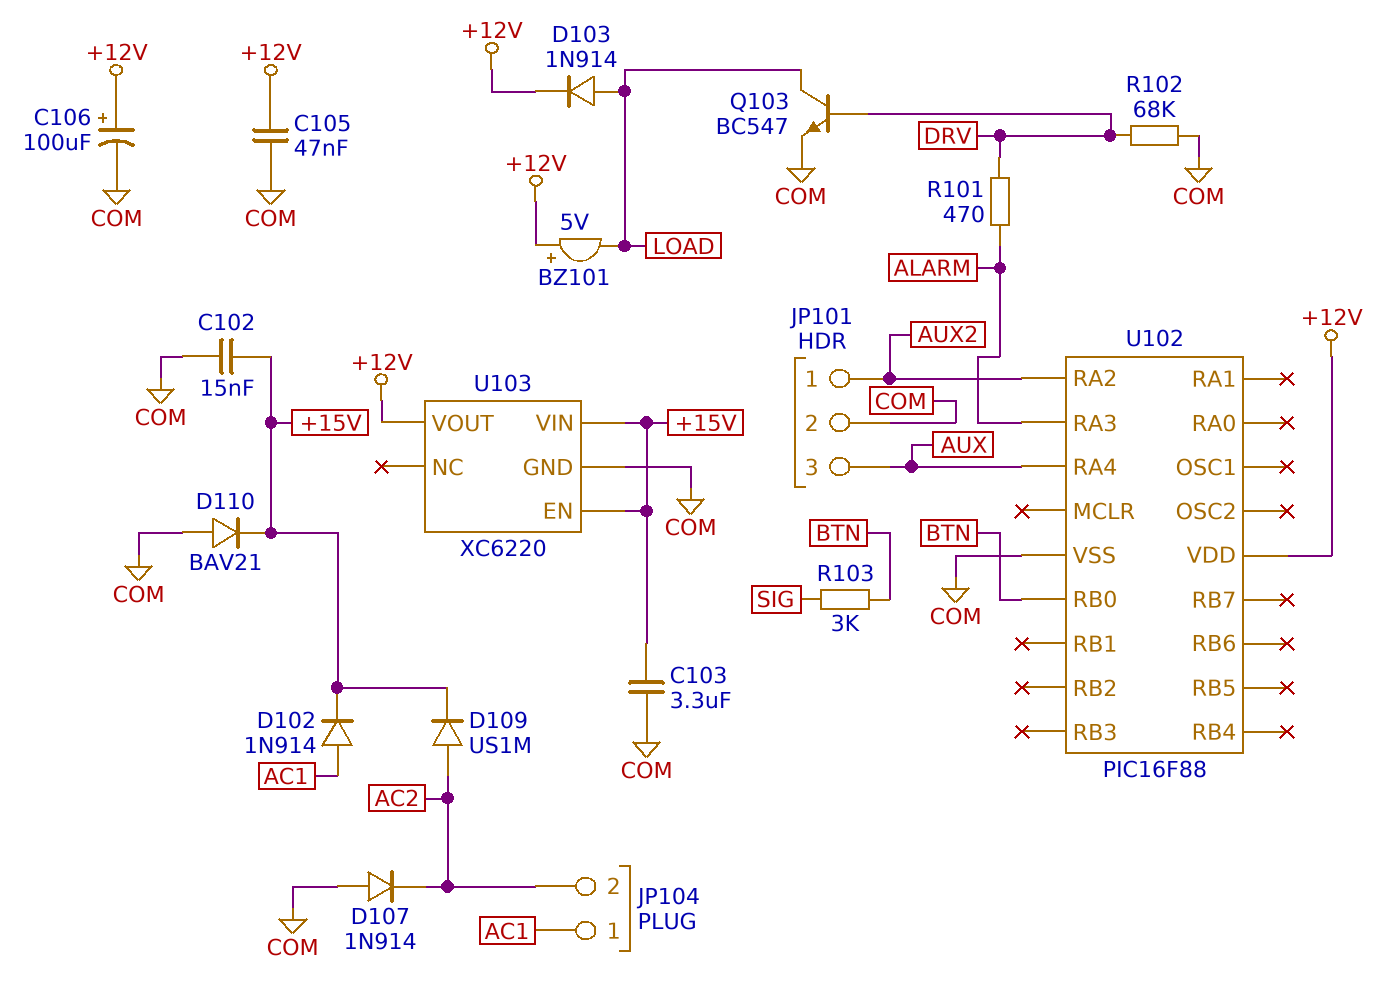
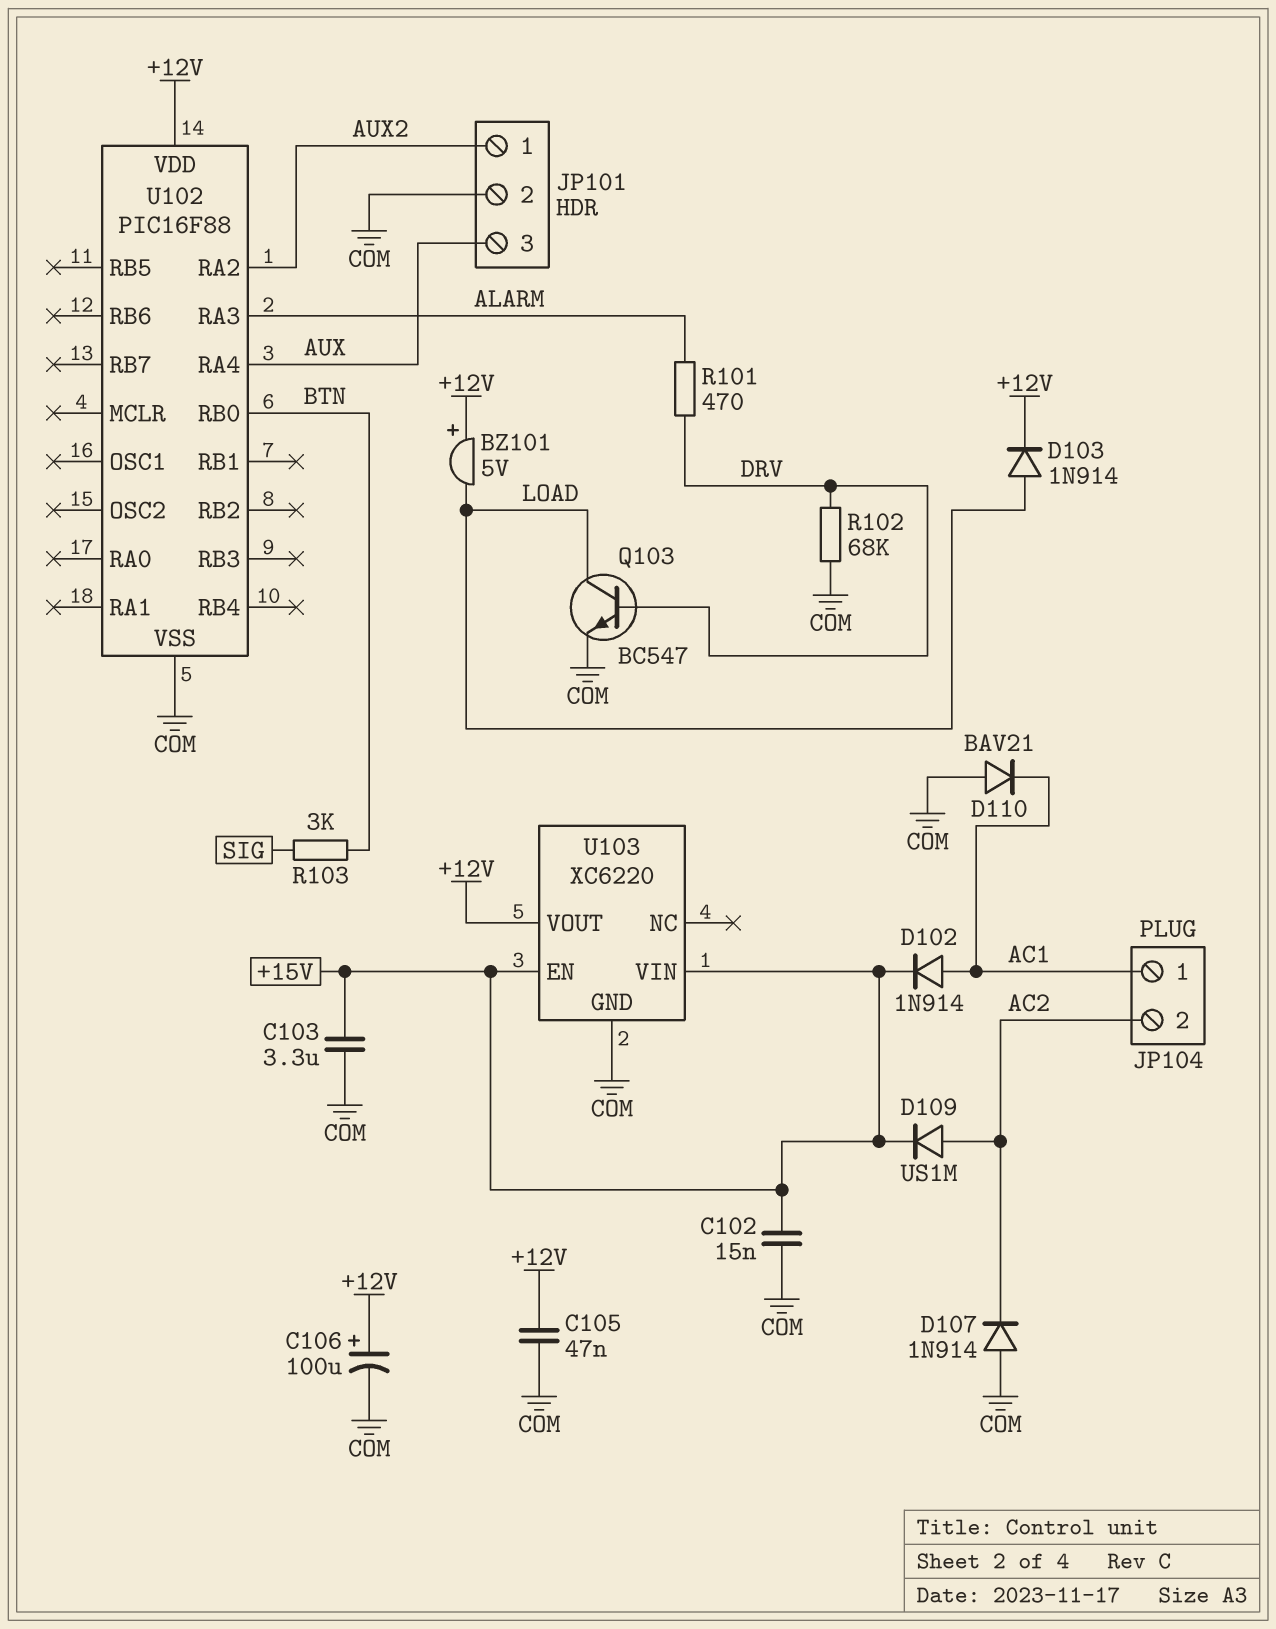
D110: diode BAV21 (A COM, K +15V) -> diode BAV21 (A COM, K AC1)

